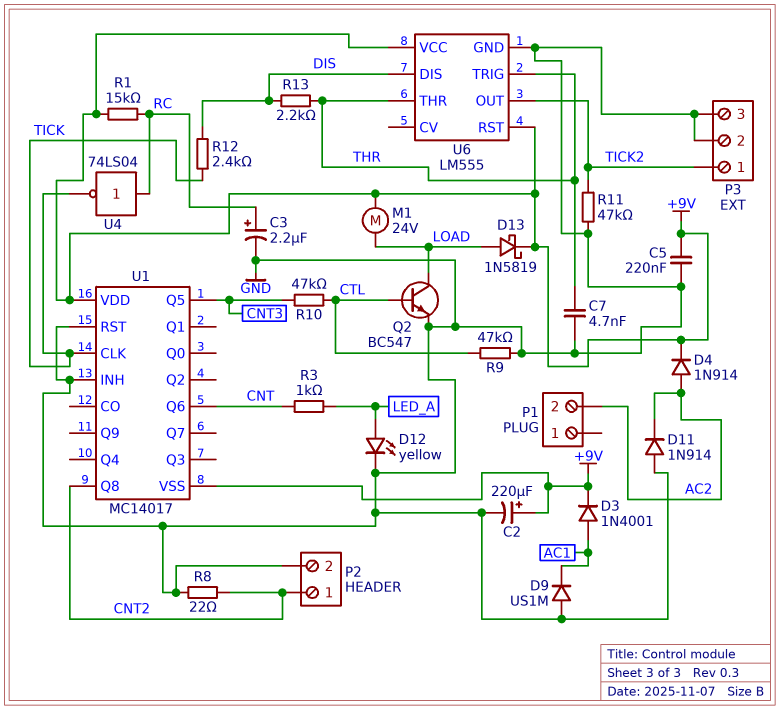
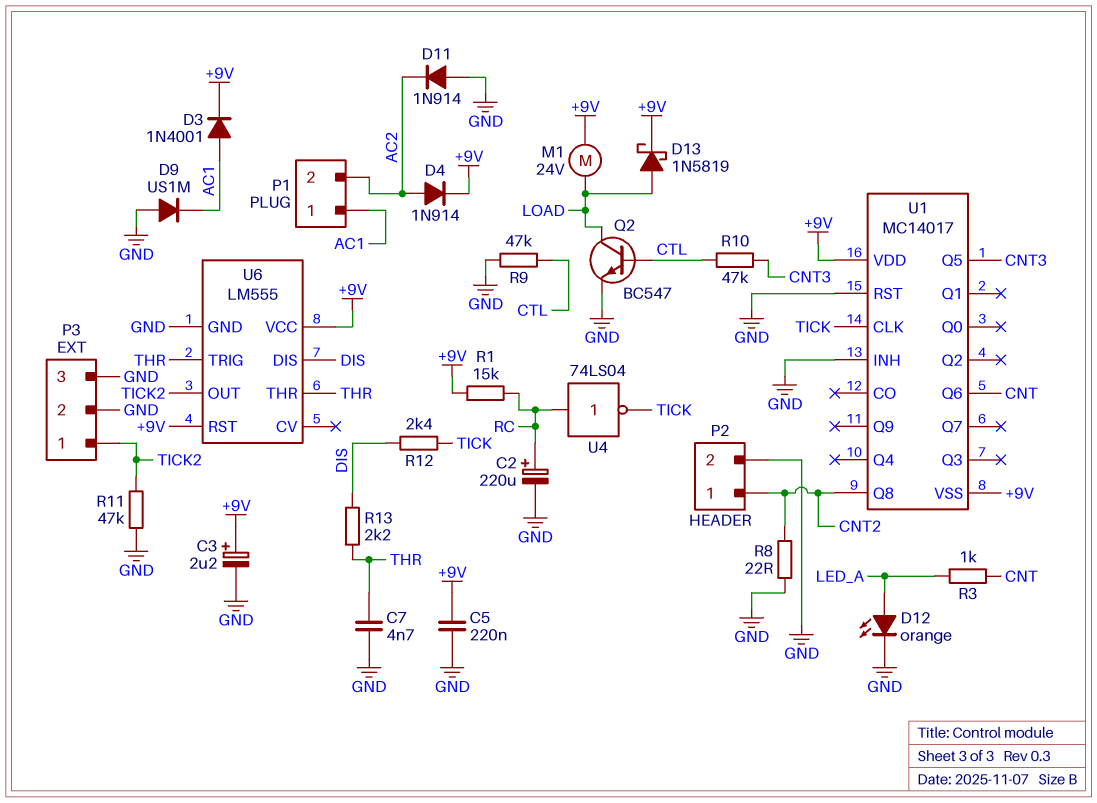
C2: 220uF (plus +9V, minus GND) -> 220uF (plus RC, minus GND)
C3: 2.2uF (plus RC, minus GND) -> 2.2uF (plus +9V, minus GND)
D12: LED yellow (A LED_A, K GND) -> LED orange (A LED_A, K GND)
P1 pin 1: none -> AC1

